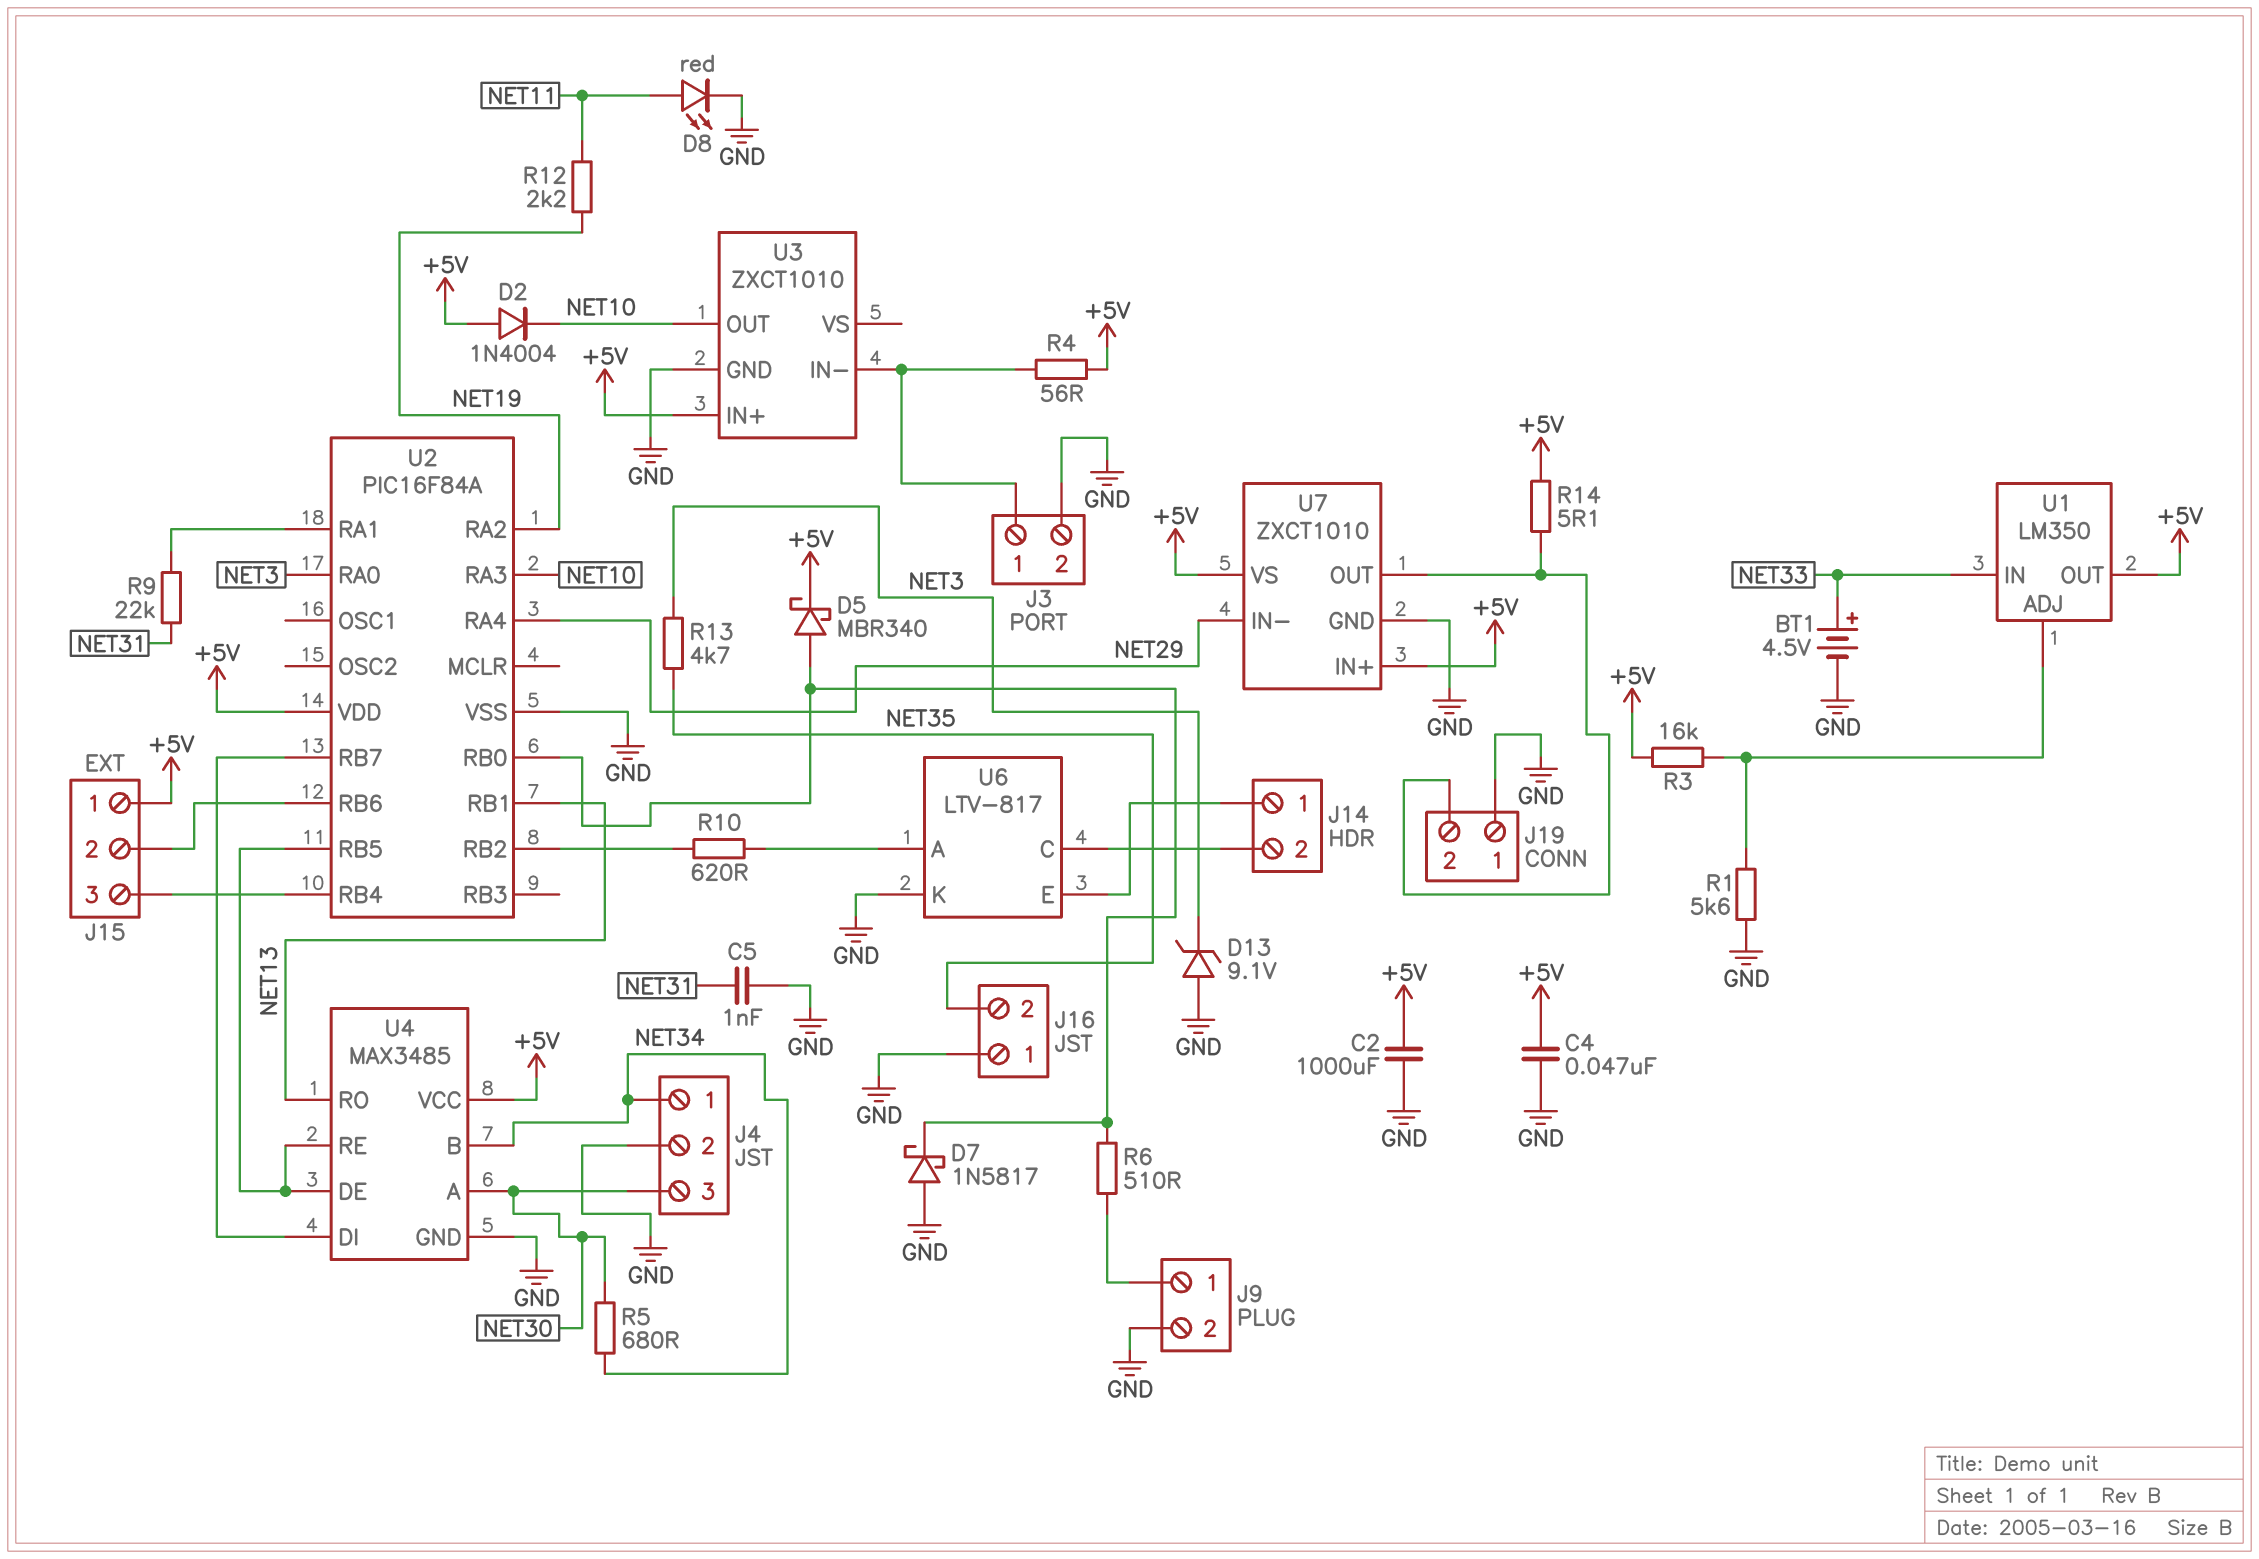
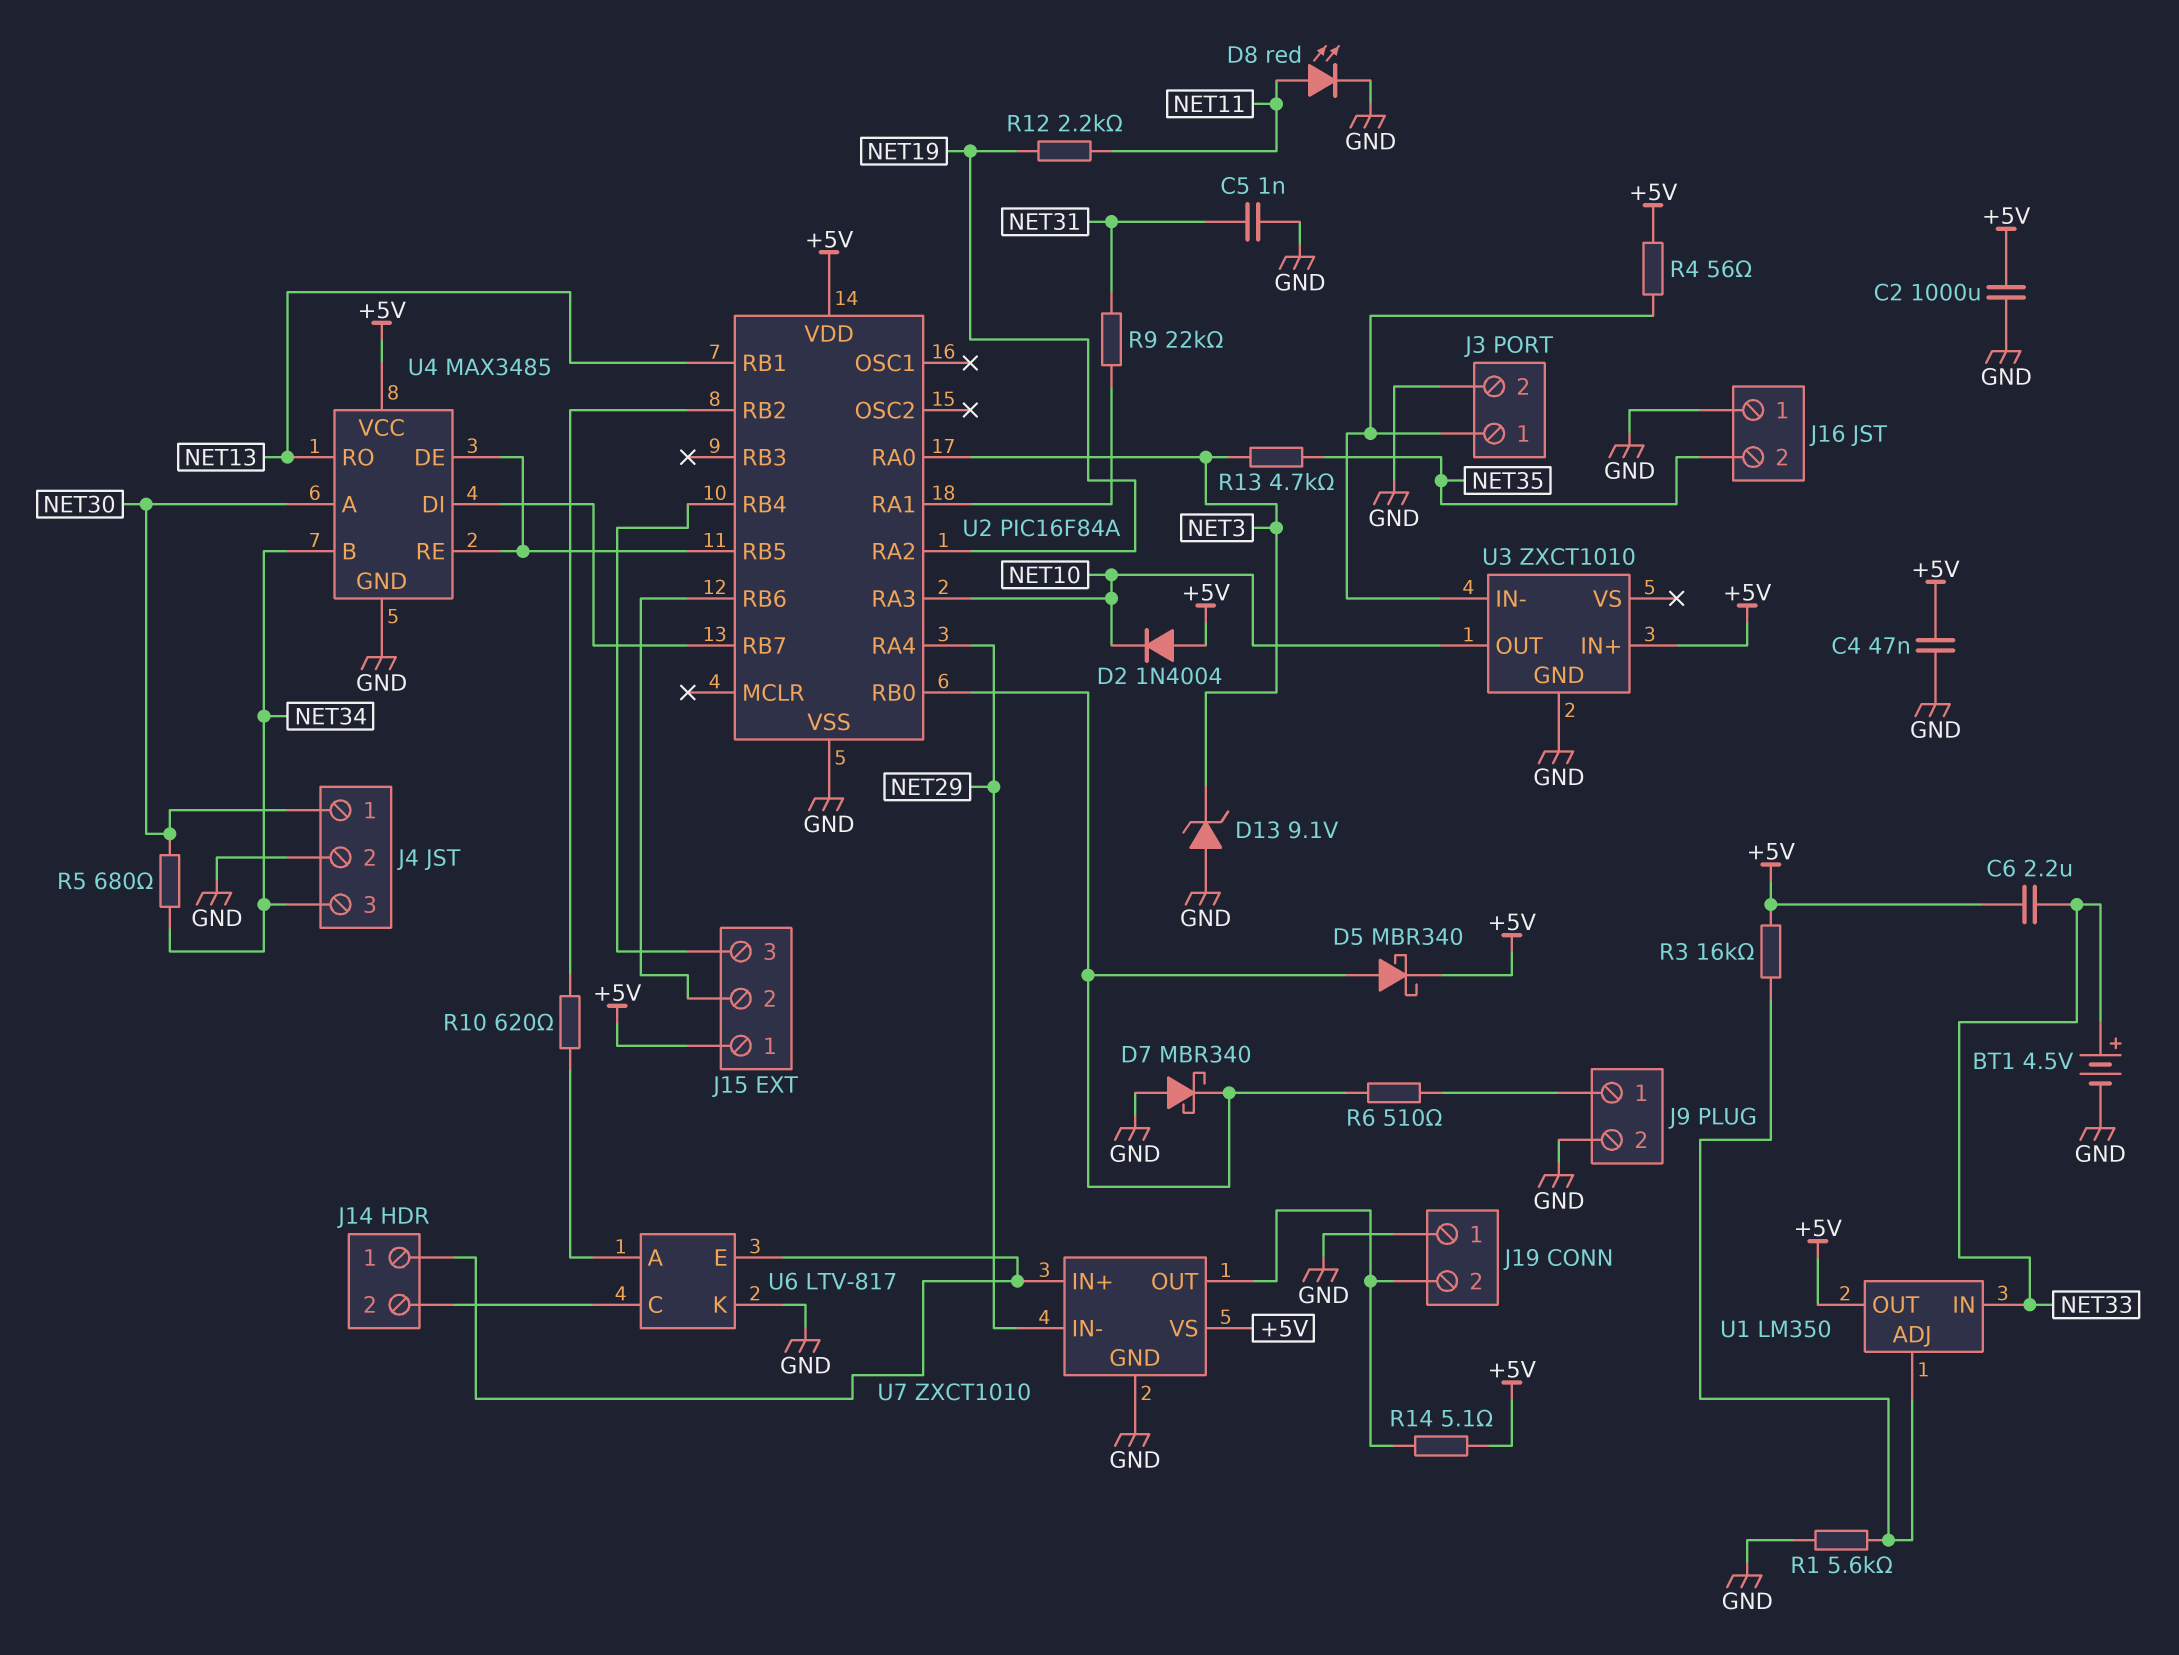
C6: none -> 2.2uF (+5V, NET33)
D7: schottky 1N5817 (A GND, K U2/RB0) -> schottky MBR340 (A GND, K U2/RB0)
J4 pin 1: NET34 -> NET30
J4 pin 3: NET30 -> NET34
U7 pin IN+: +5V -> J14/1

